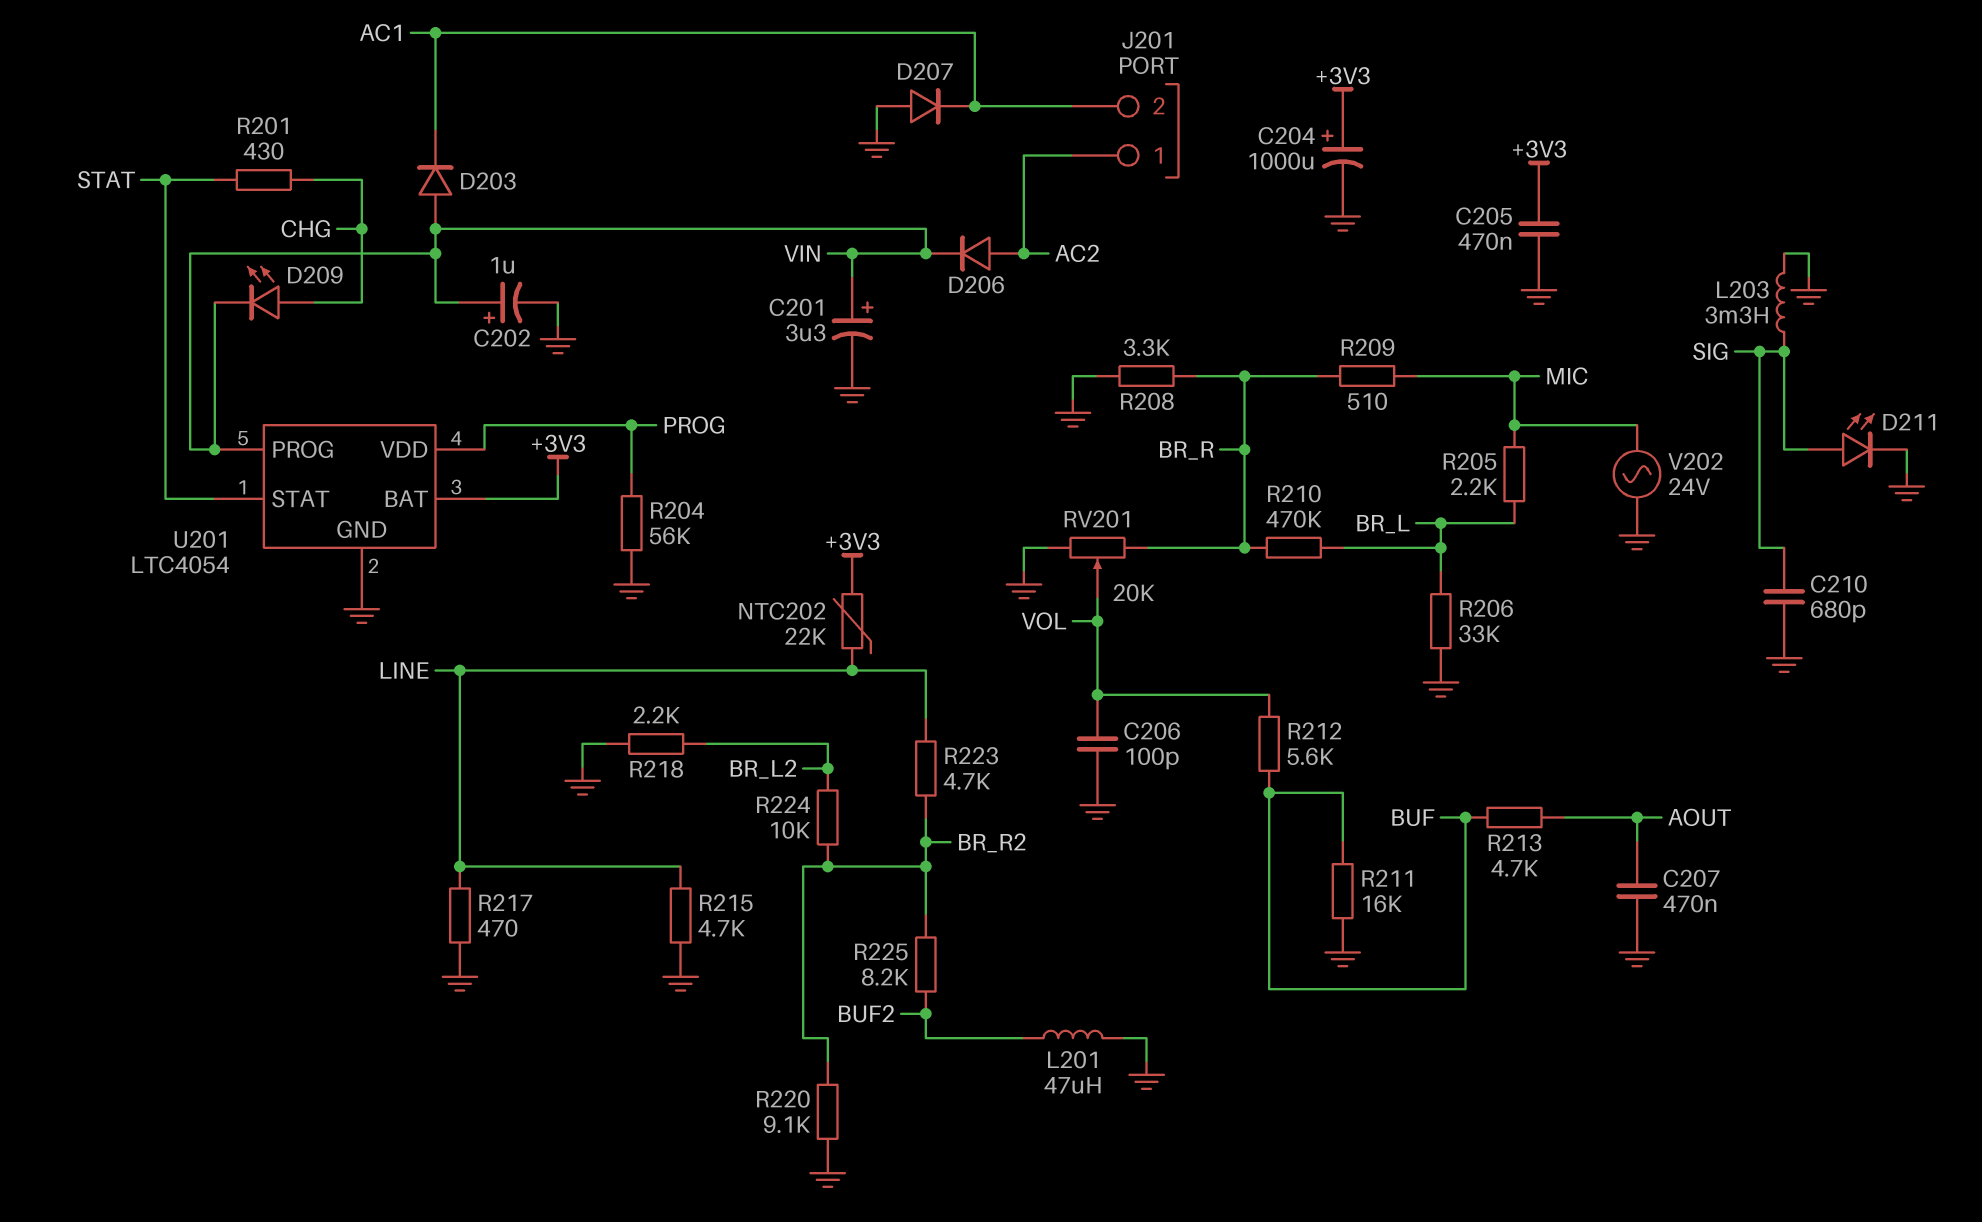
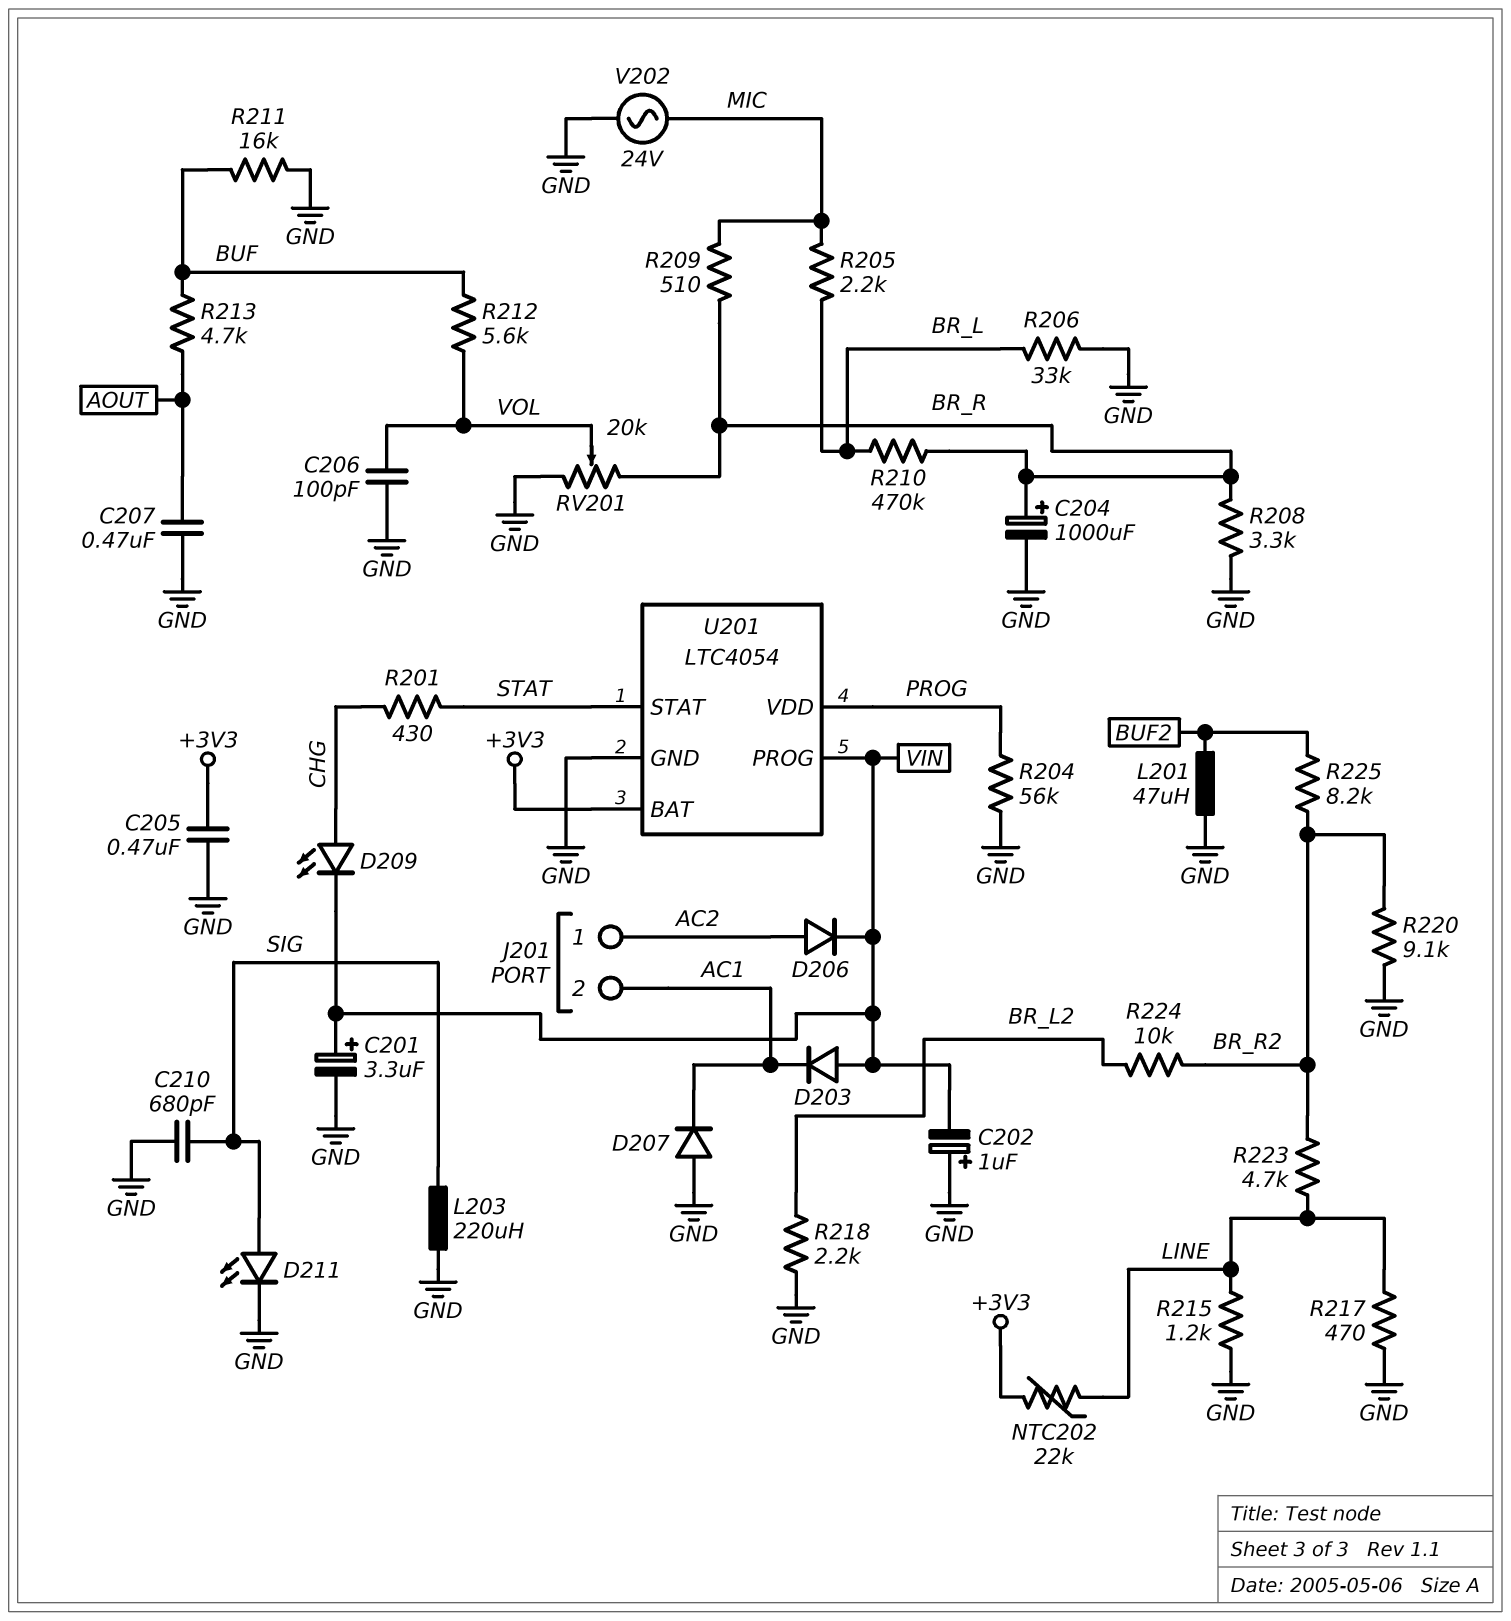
C202: 1uF (plus VIN, minus GND) -> 1uF (plus GND, minus VIN)
C204: 1000uF (plus +3V3, minus GND) -> 1000uF (plus BR_R, minus GND)
L203: 3.3mH (GND, SIG) -> 220uH (GND, SIG)
R215: 4.7k (GND, LINE) -> 1.2k (GND, LINE)

